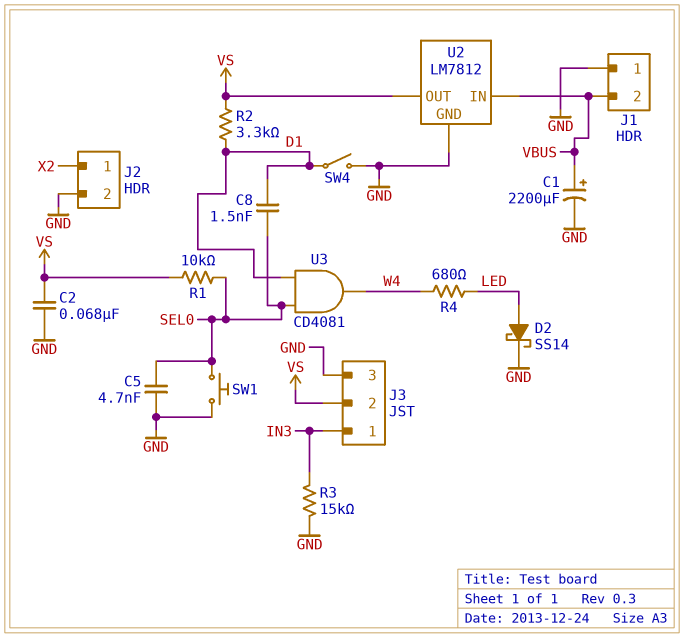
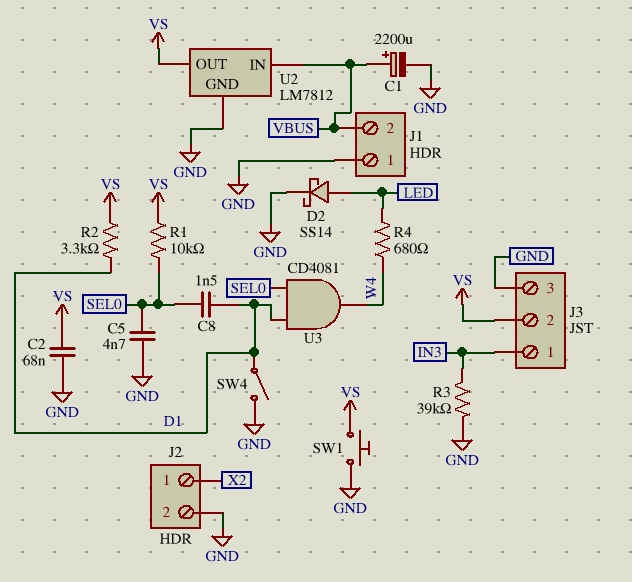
R3: 15k (GND, IN3) -> 39k (GND, IN3)
SW1: button (GND, SEL0) -> button (GND, VS)

